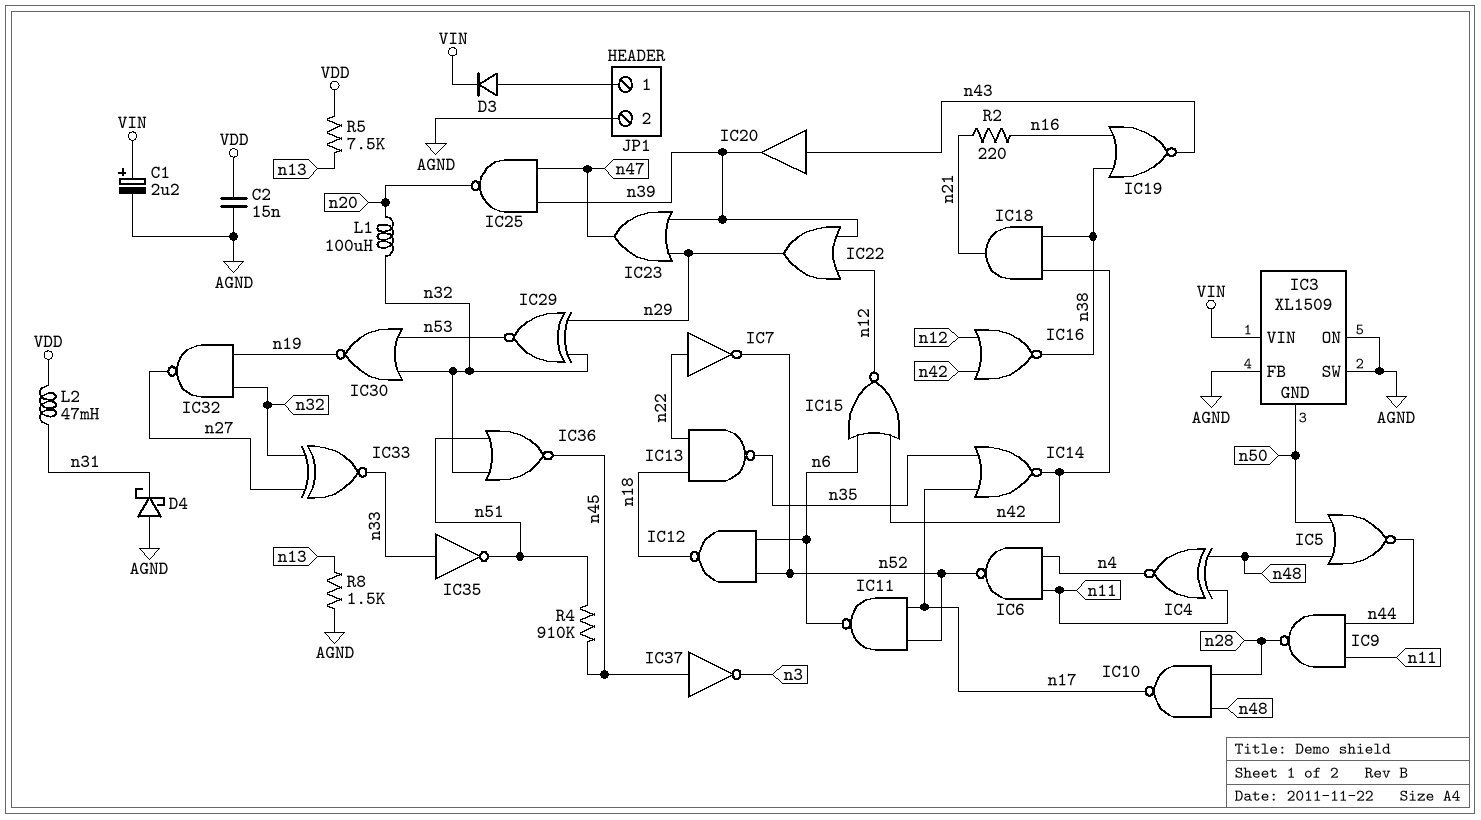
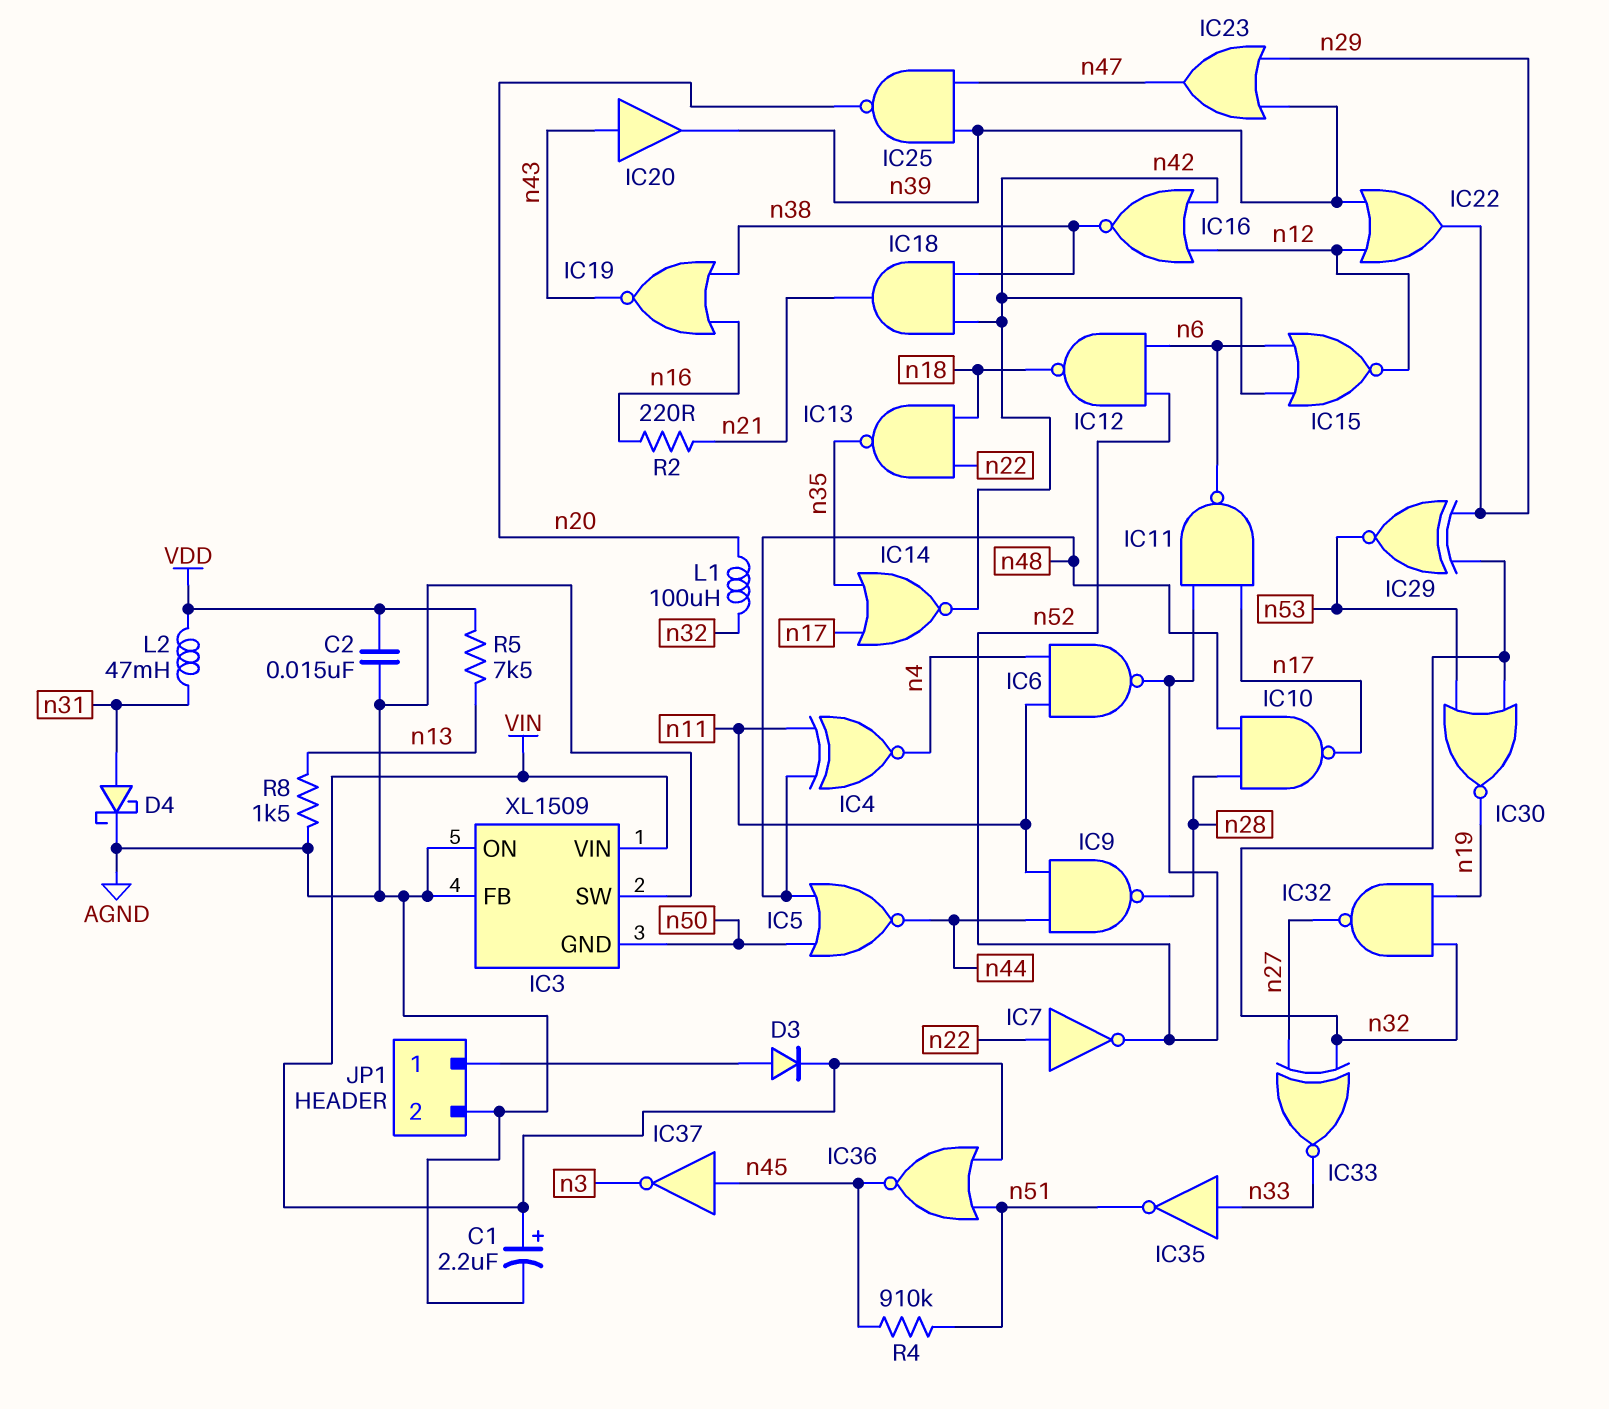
D4: schottky (A AGND, K n31) -> schottky (A n31, K AGND)
IC36: NOR (in n32, in n51, out n45) -> NOR (in VIN, in n51, out n45)

